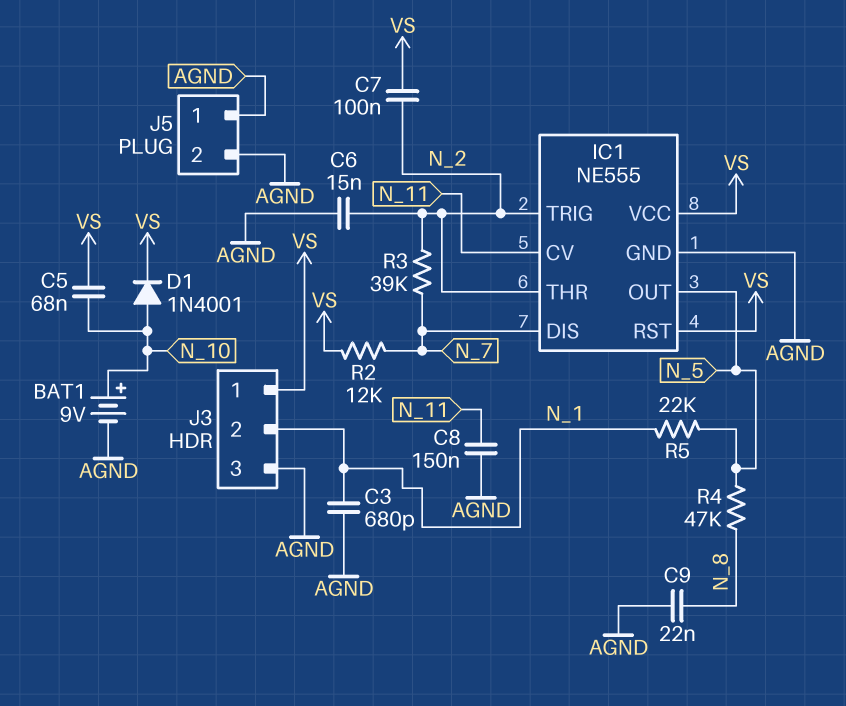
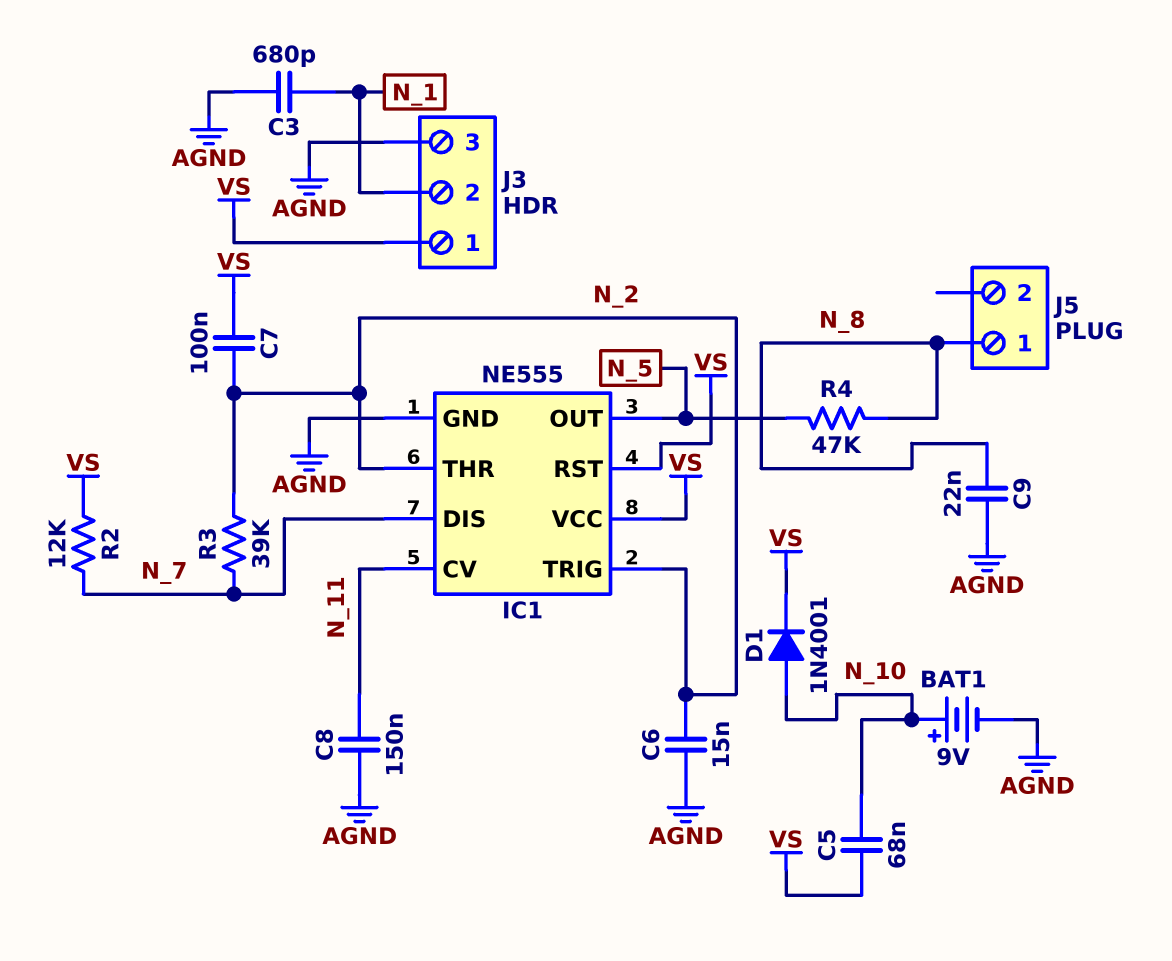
J5 pin 1: AGND -> N_8
J5 pin 2: AGND -> none
R5: 22k (N_1, N_5) -> none

